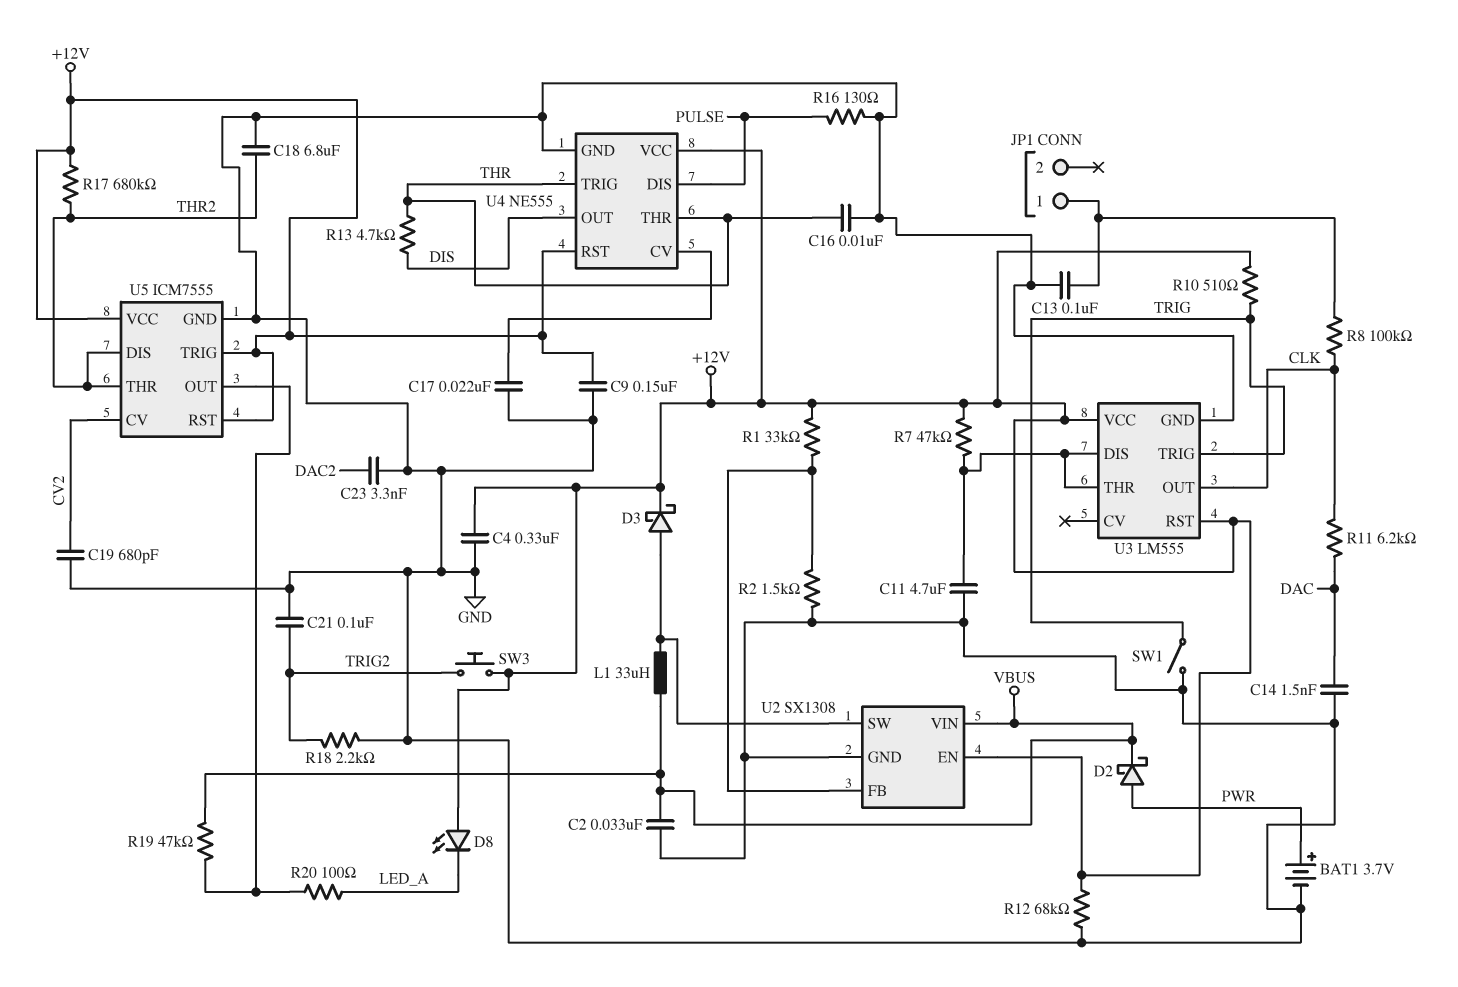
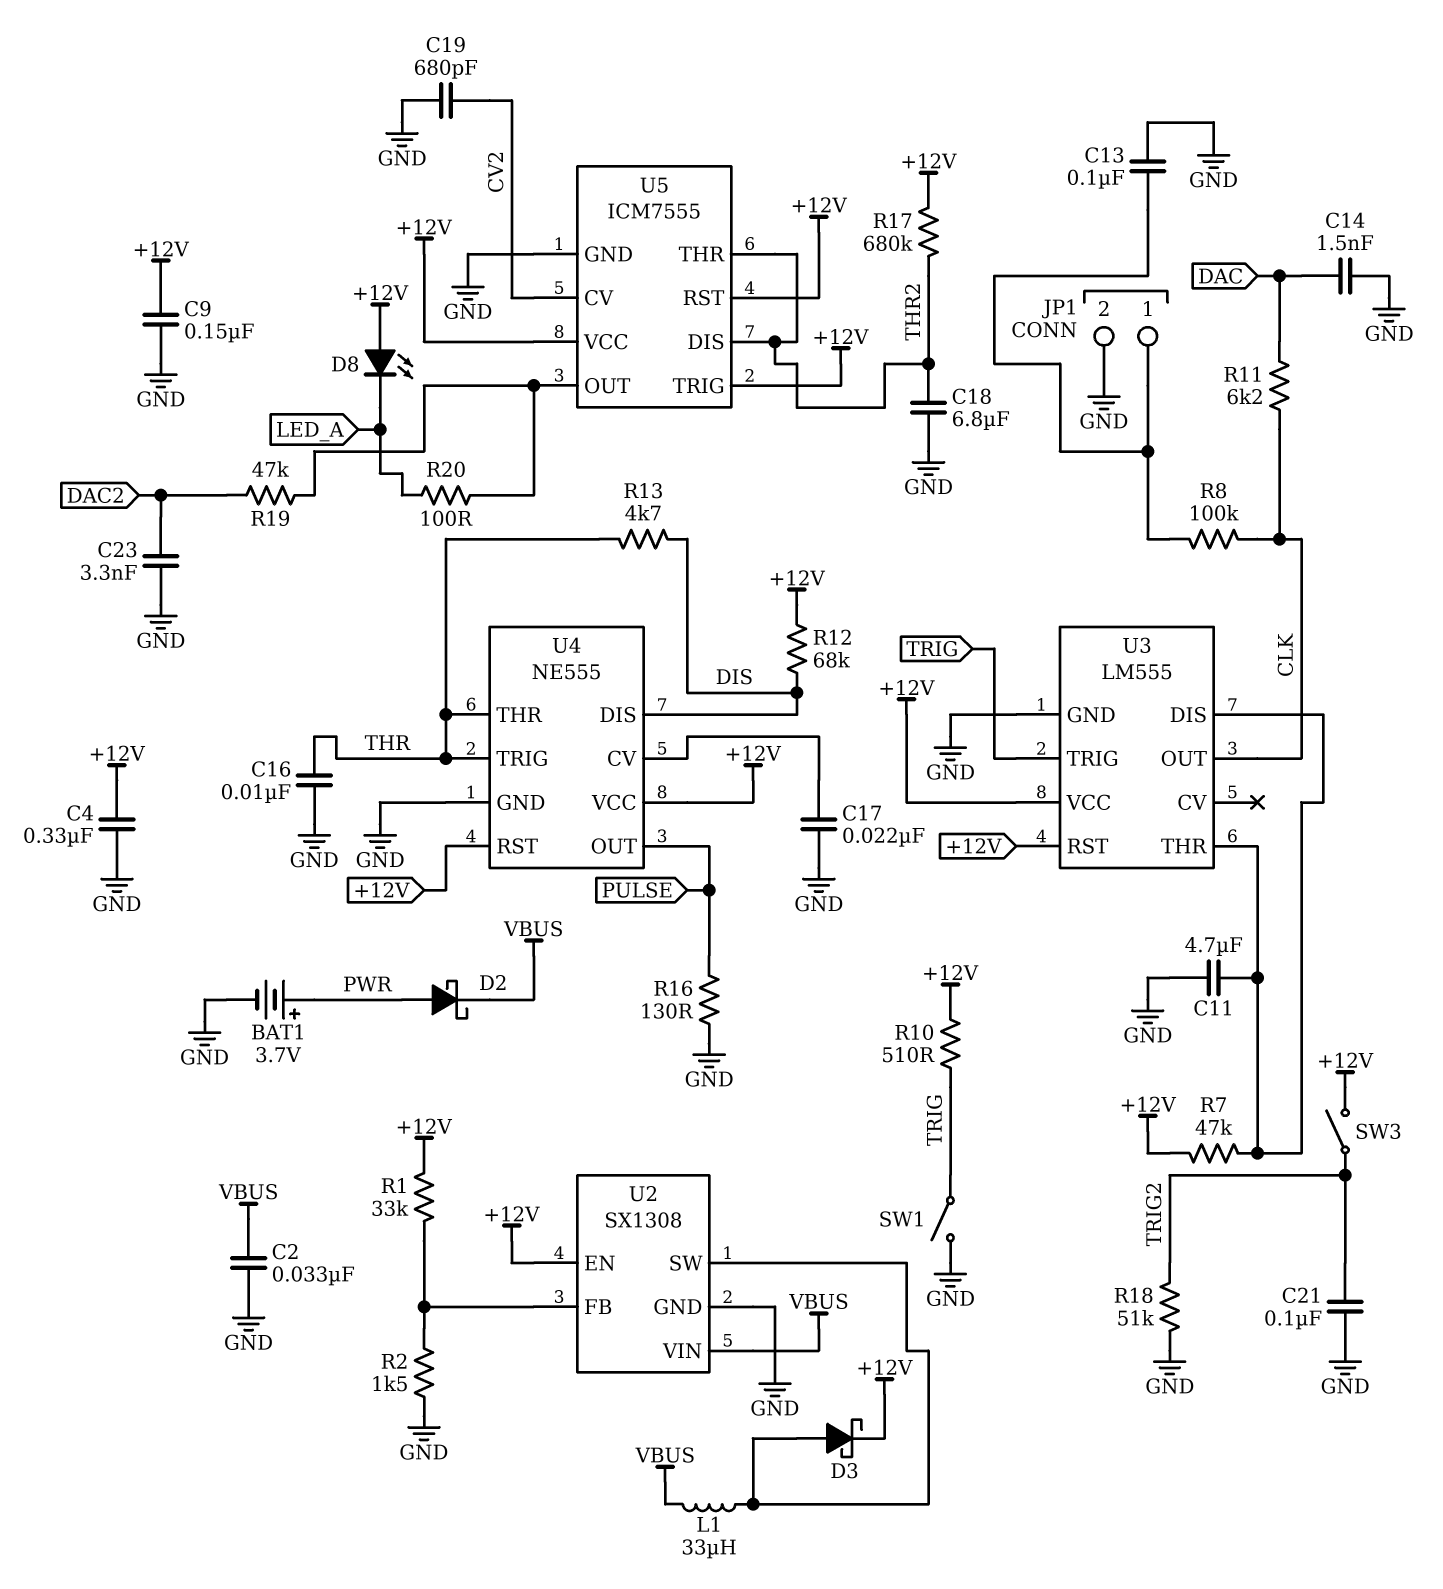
JP1 pin 2: none -> GND
R12: 68k (+12V, GND) -> 68k (+12V, DIS)
R18: 2.2k (GND, TRIG2) -> 51k (GND, TRIG2)
R19: 47k (U5/OUT, VBUS) -> 47k (DAC2, U5/OUT)
SW3: button (+12V, TRIG2) -> switch (+12V, TRIG2)
U4 pin DIS: PULSE -> DIS
U4 pin OUT: DIS -> PULSE

